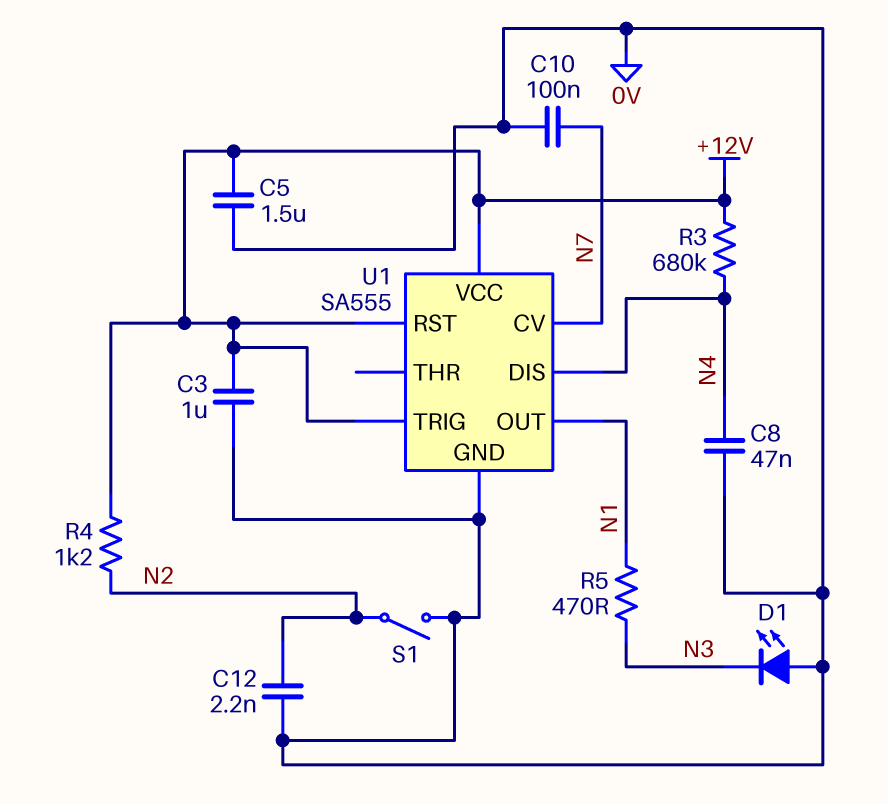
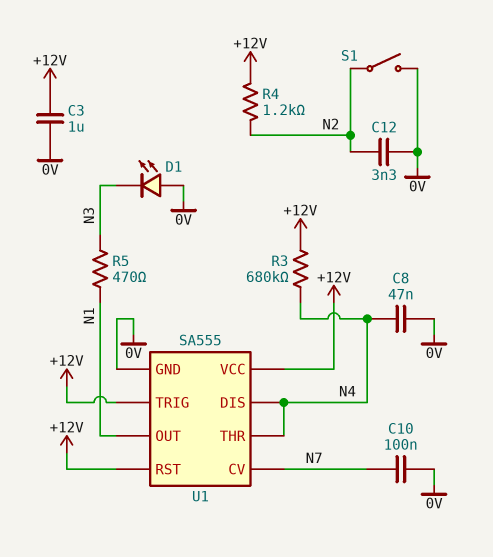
C5: 1.5uF (+12V, 0V) -> none
C12: 2.2nF (0V, N2) -> 3.3nF (0V, N2)
U1 pin THR: none -> N4

